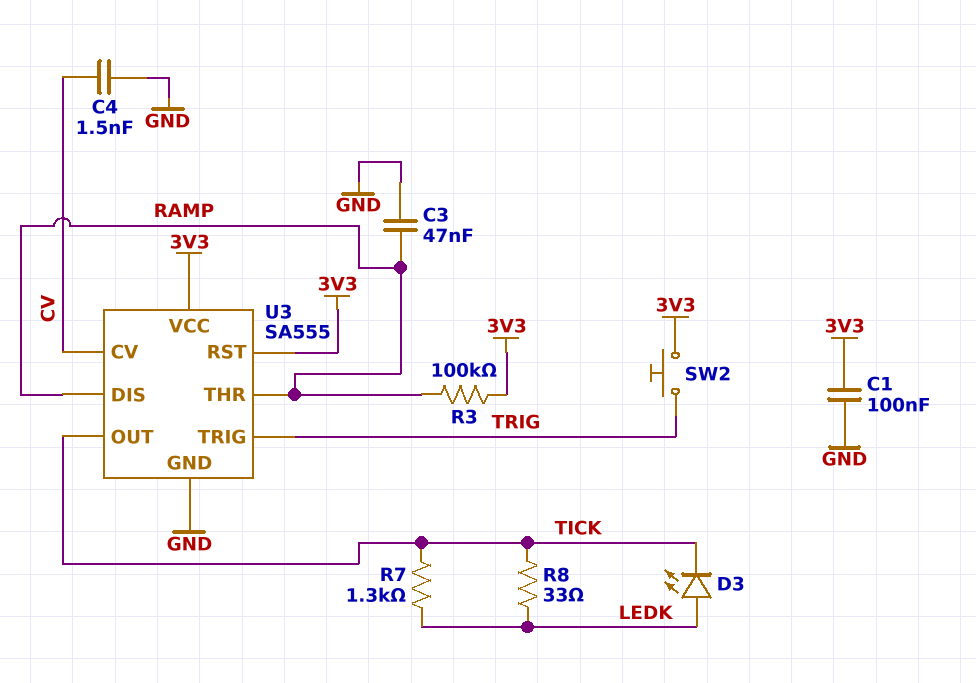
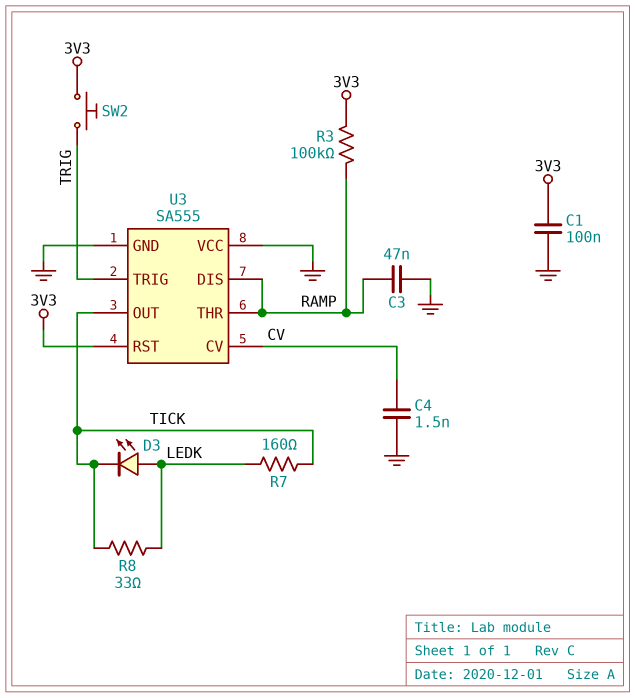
R7: 1.3k (LEDK, TICK) -> 160 (LEDK, TICK)
U3 pin VCC: 3V3 -> GND

